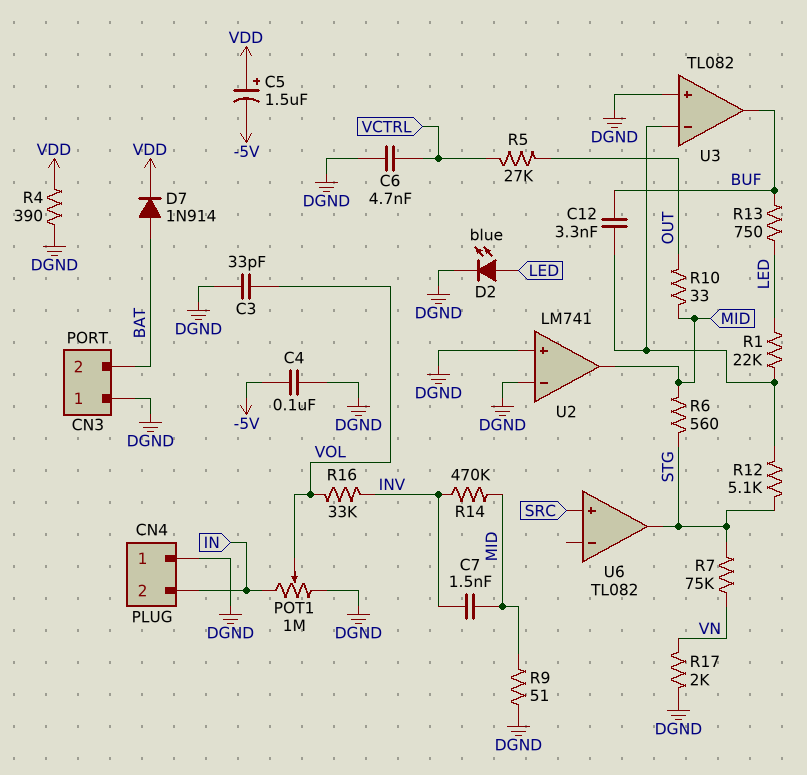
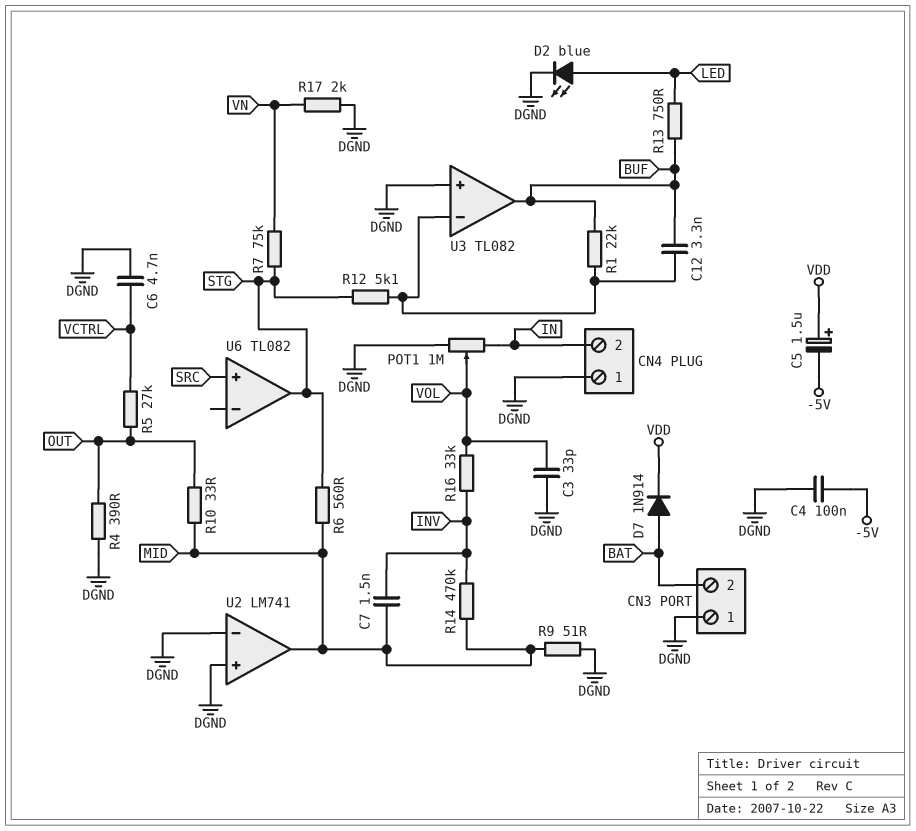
R1: 22k (LED, U3/in-) -> 22k (BUF, U3/in-)
R4: 390 (DGND, VDD) -> 390 (DGND, OUT)

